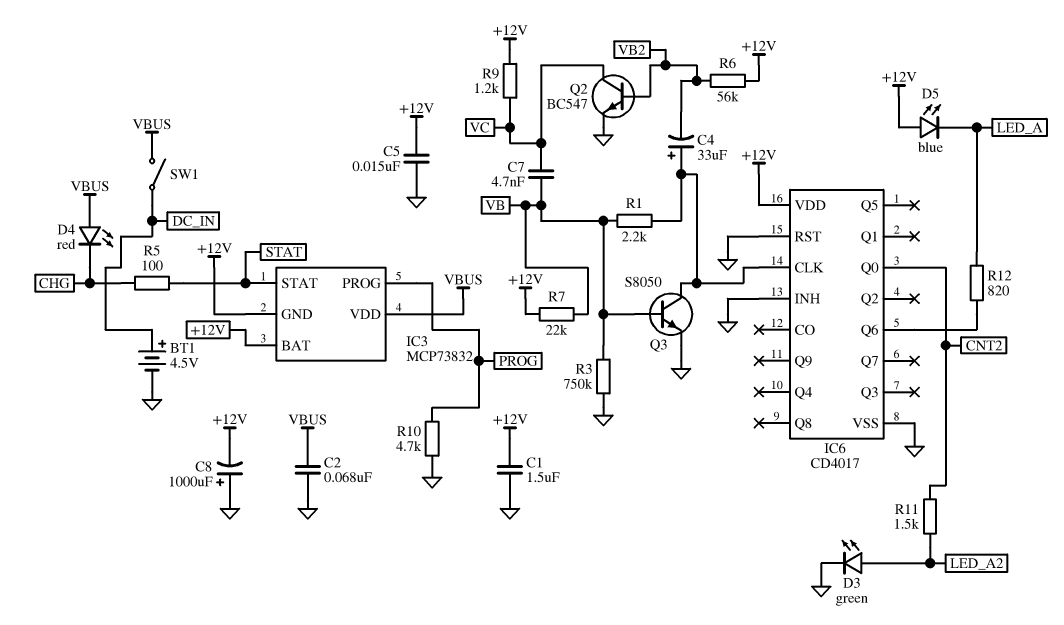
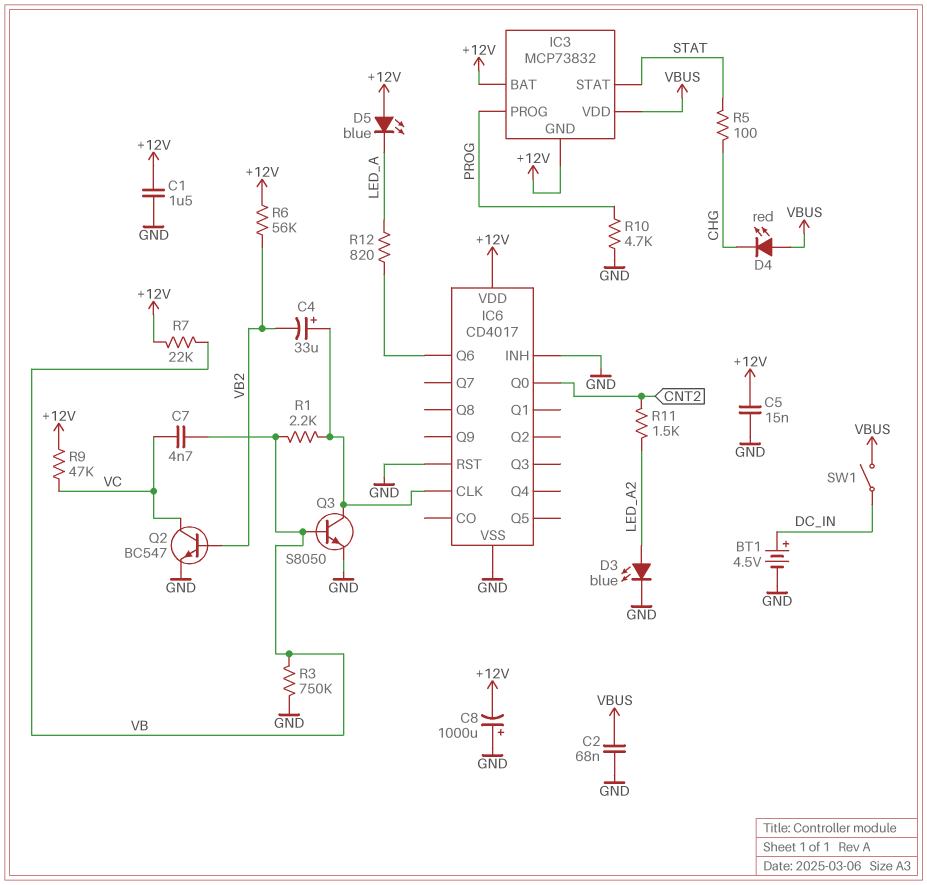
D3: LED green (A LED_A2, K GND) -> LED blue (A LED_A2, K GND)
R9: 1.2k (+12V, VC) -> 47k (+12V, VC)

